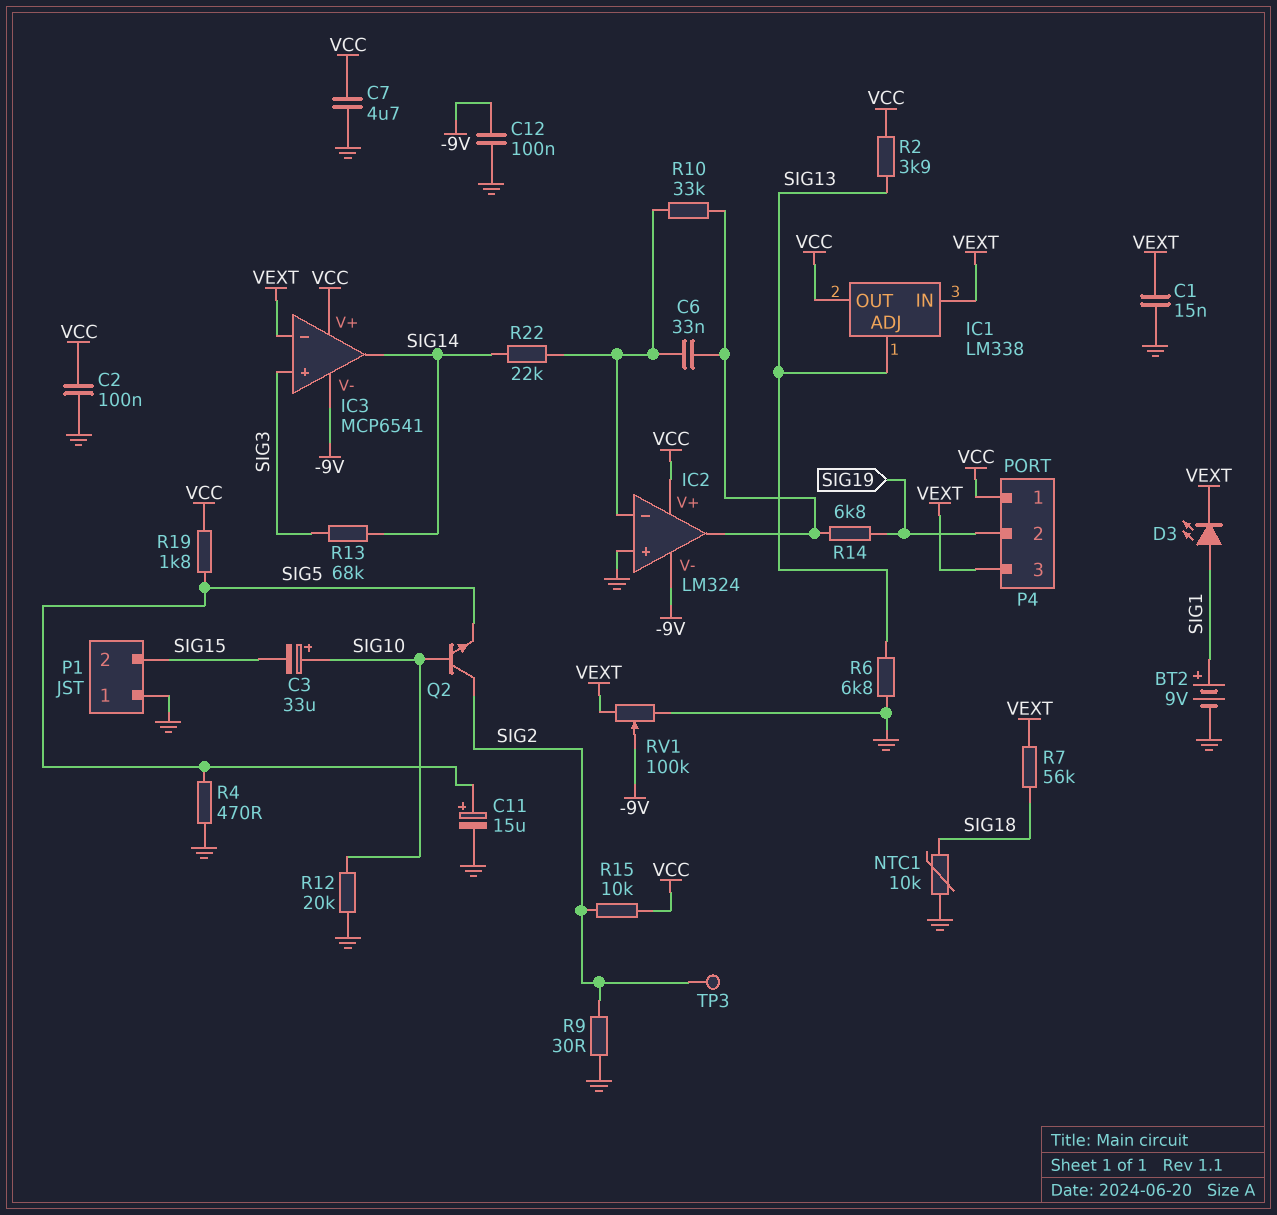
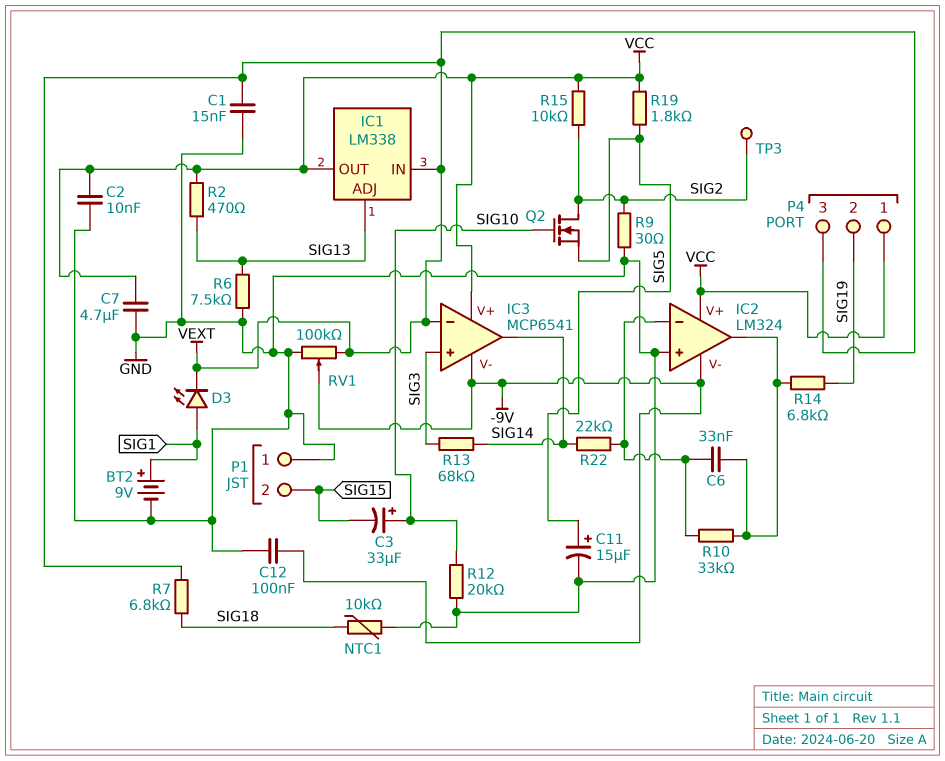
C2: 100nF (GND, VCC) -> 10nF (GND, VCC)
Q2: NPN (B SIG10, C SIG2, E SIG5) -> NMOS (G SIG10, D SIG2, S SIG5)
R2: 3.9k (SIG13, VCC) -> 470 (SIG13, VCC)
R4: 470 (GND, SIG5) -> none
R6: 6.8k (GND, SIG13) -> 7.5k (GND, SIG13)
R7: 56k (SIG18, VEXT) -> 6.8k (SIG18, VEXT)

